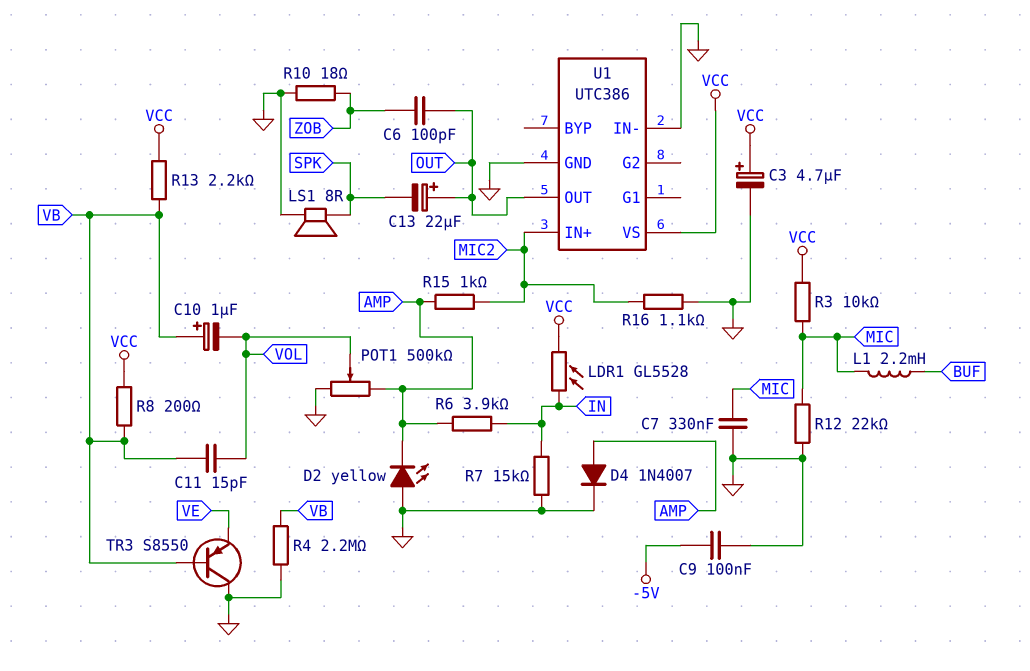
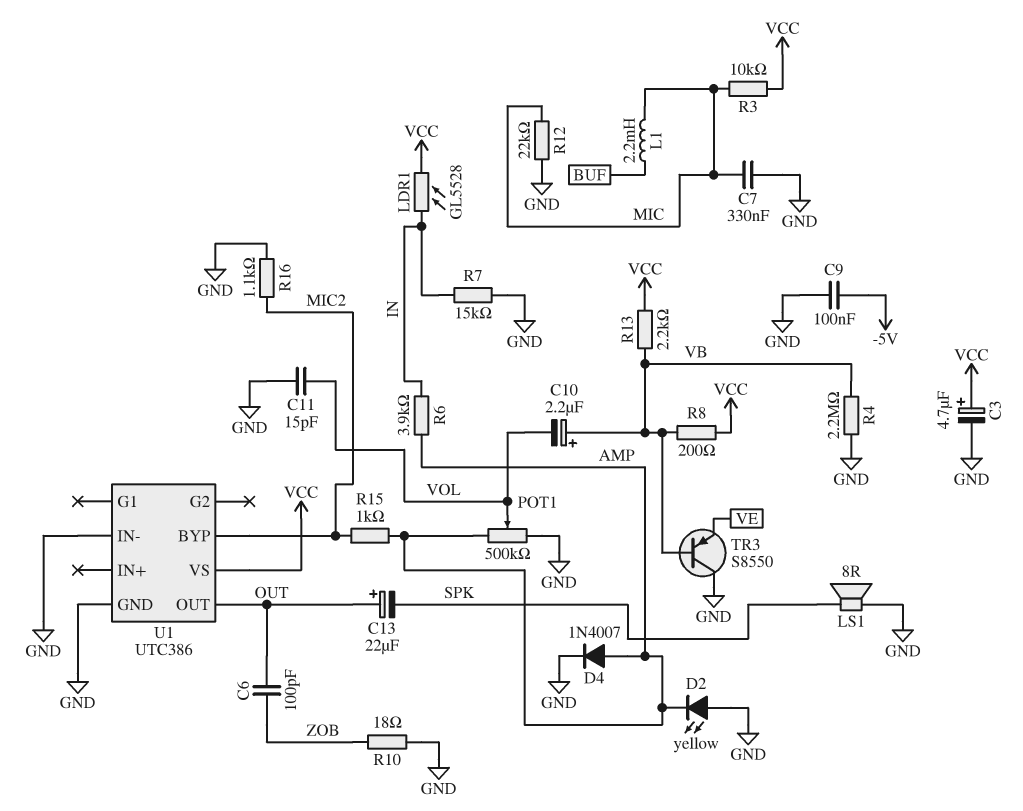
C10: 1uF (plus VB, minus VOL) -> 2.2uF (plus VB, minus VOL)
C11: 15pF (VB, VOL) -> 15pF (GND, VOL)
U1 pin BYP: none -> MIC2
U1 pin IN+: MIC2 -> none

